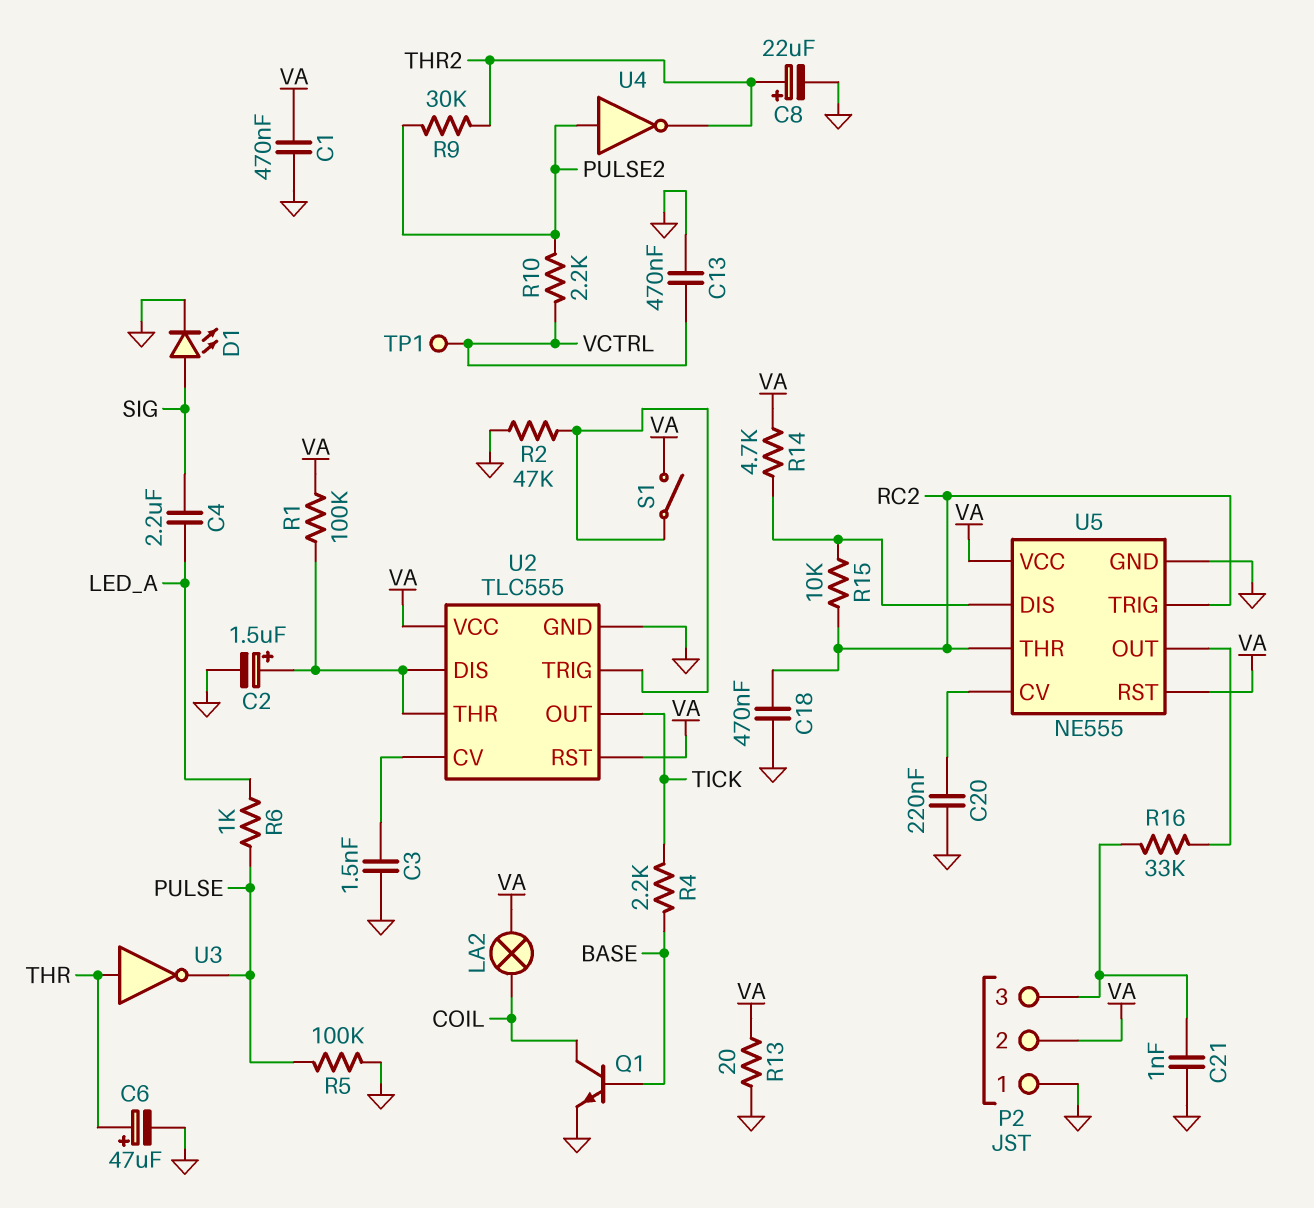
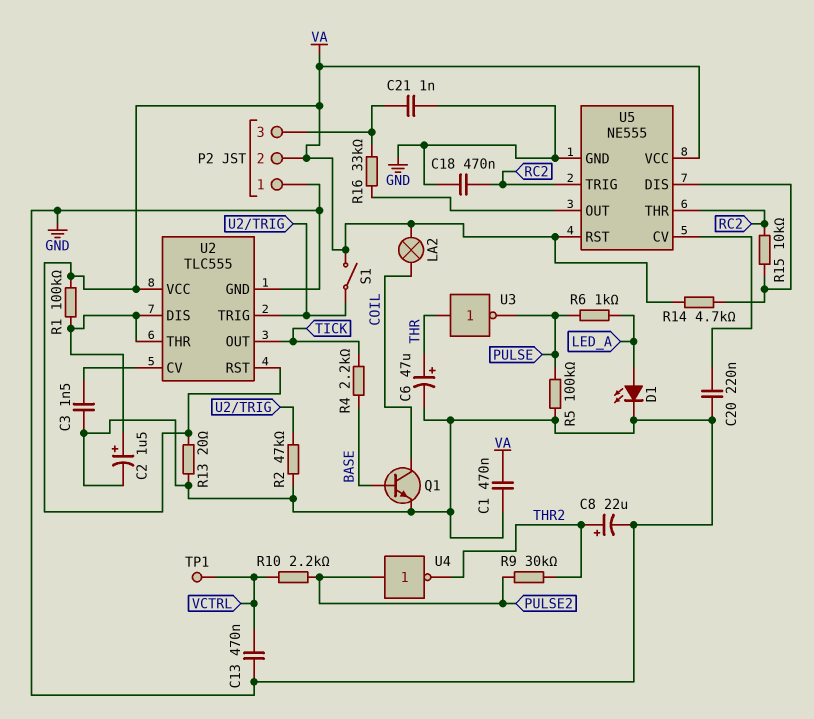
C4: 2.2uF (LED_A, SIG) -> none
D1: LED (A SIG, K GND) -> LED (A LED_A, K GND)

